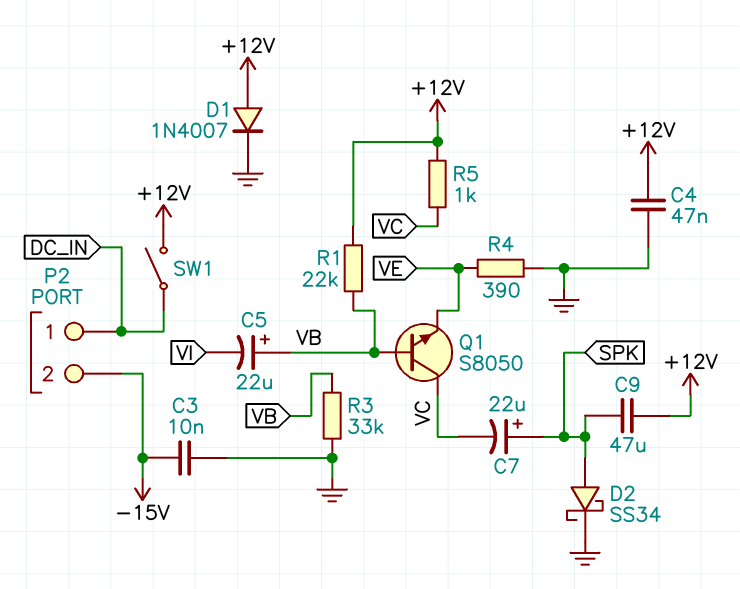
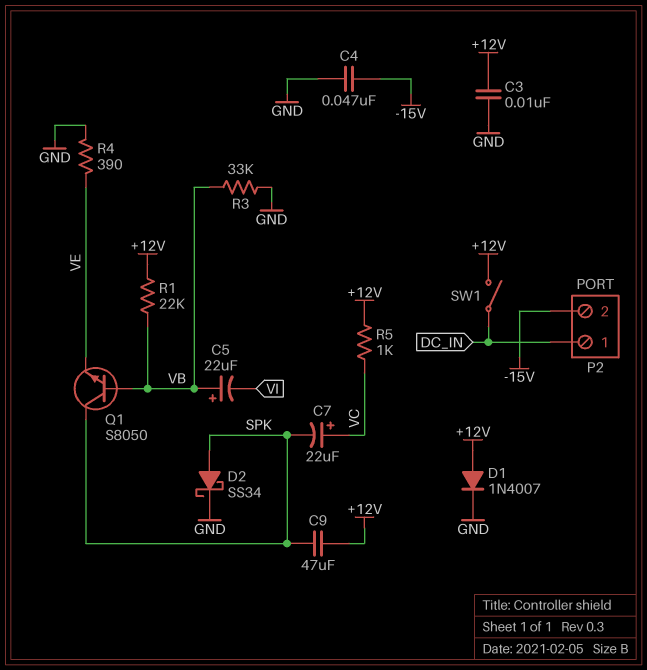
C3: 10nF (-15V, GND) -> 10nF (+12V, GND)
C4: 47nF (+12V, GND) -> 47nF (-15V, GND)
C7: 22uF (plus SPK, minus VC) -> 22uF (plus VC, minus SPK)
Q1: NPN S8050 (B VB, C VC, E VE) -> NPN S8050 (B VB, C SPK, E VE)

